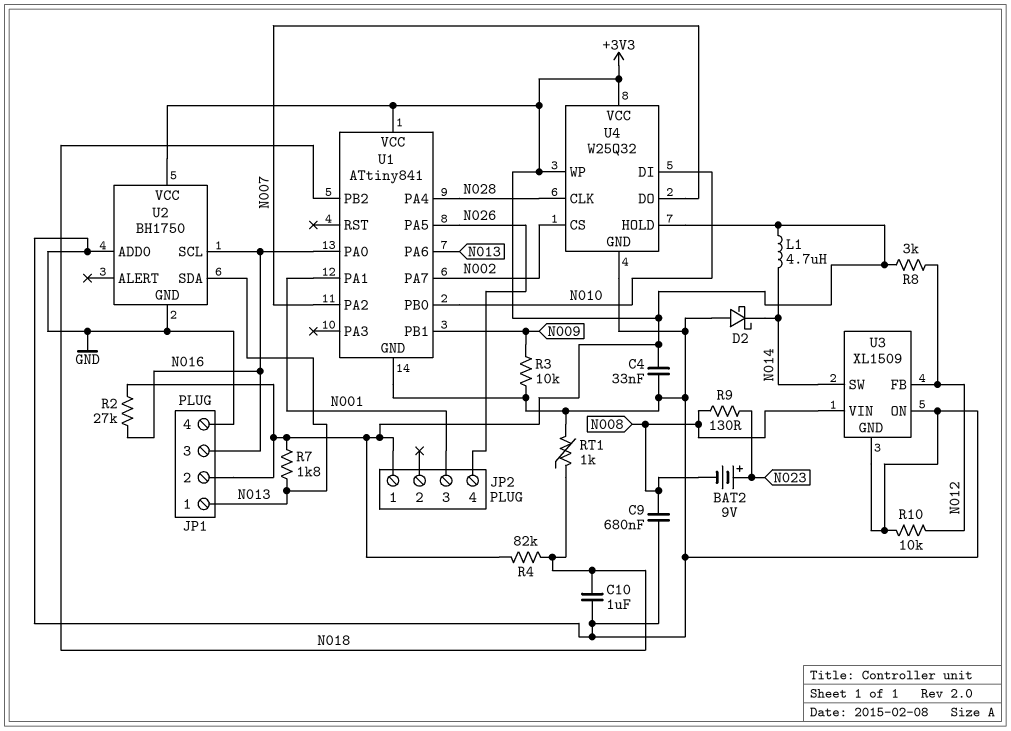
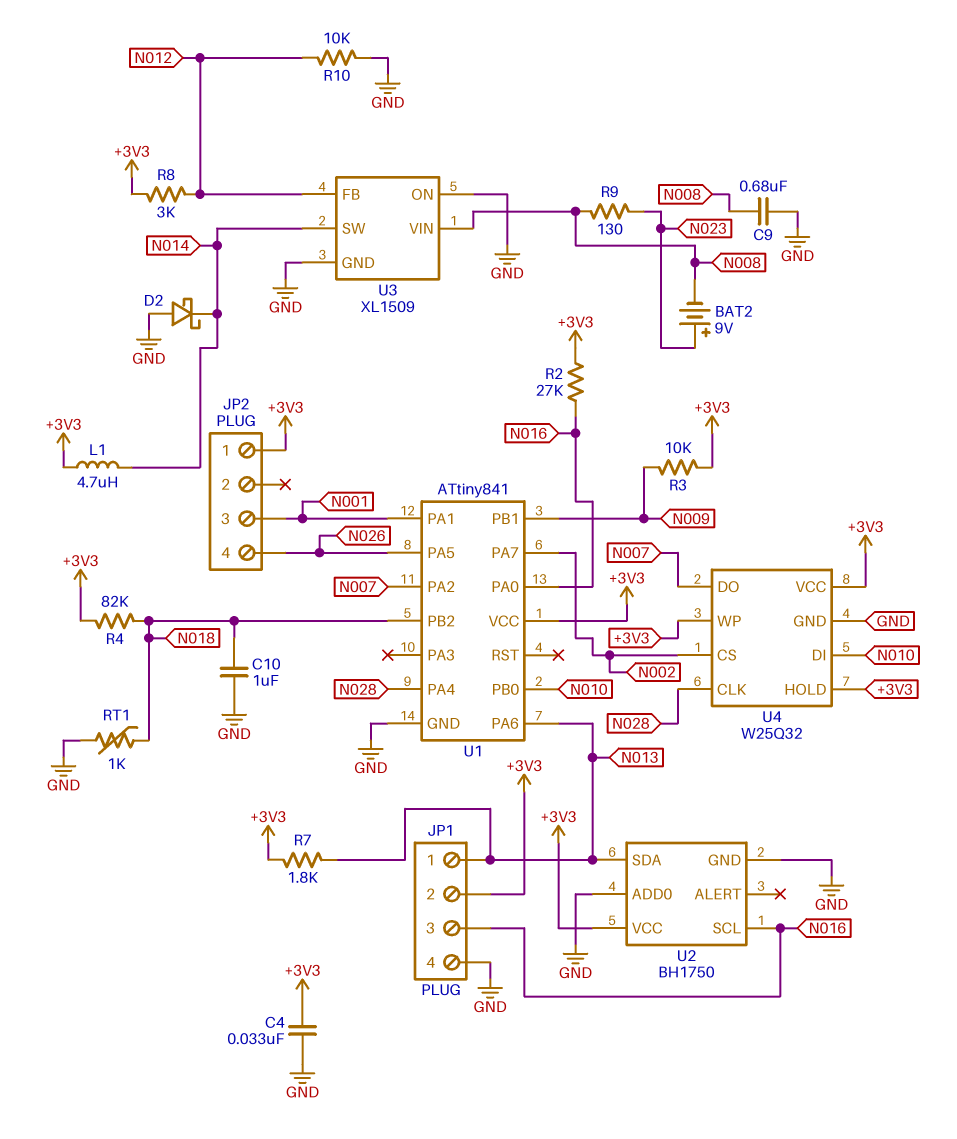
R3: 10k (GND, N009) -> 10k (+3V3, N009)

